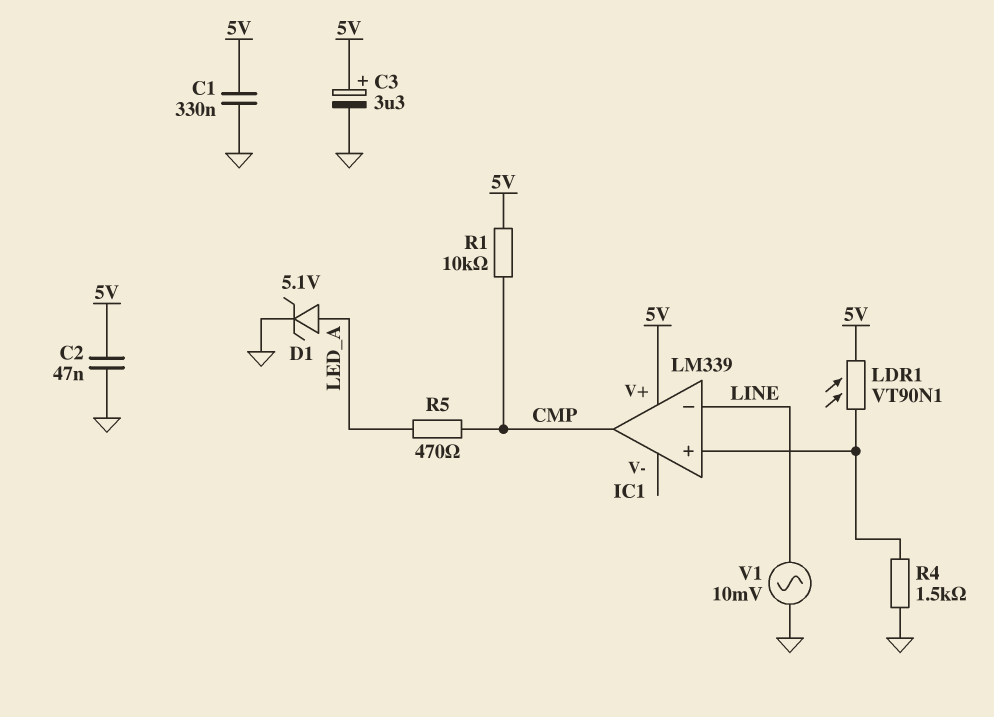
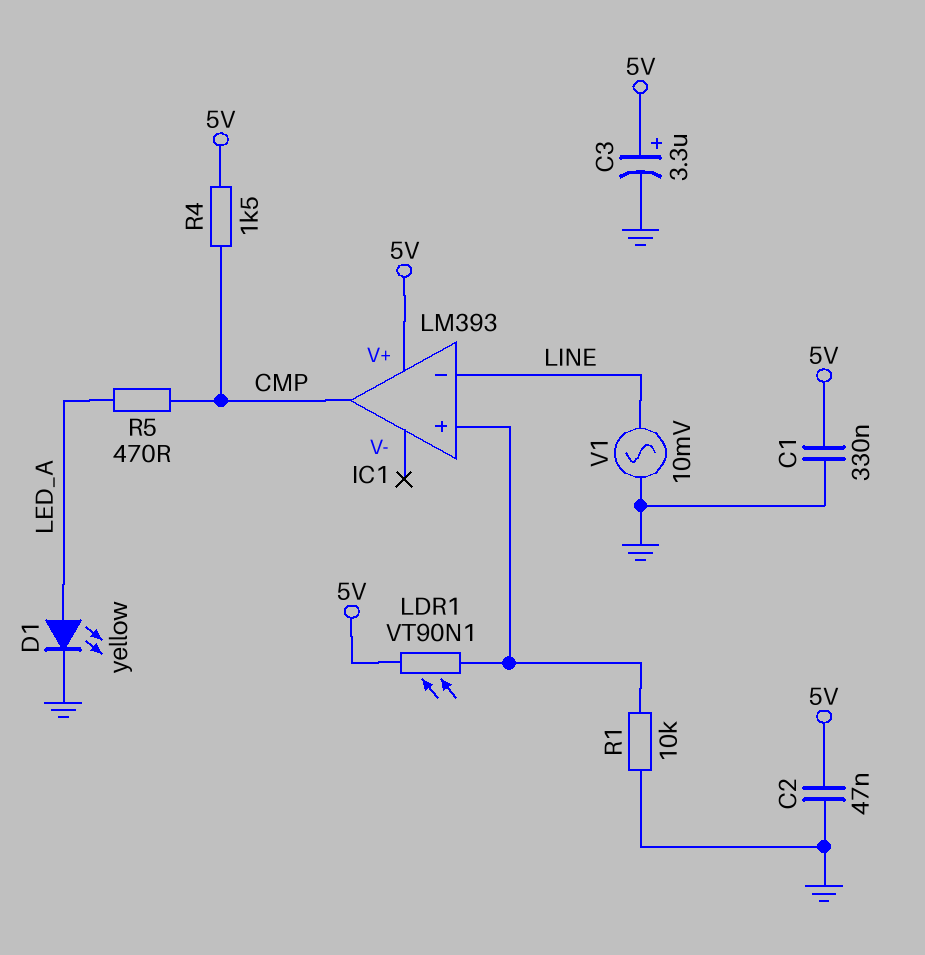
D1: zener 5.1V (A LED_A, K GND) -> LED yellow (A LED_A, K GND)
IC1: LM339 -> LM393
R1: 10k (5V, CMP) -> 10k (GND, IC1/in+)
R4: 1.5k (GND, IC1/in+) -> 1.5k (5V, CMP)

